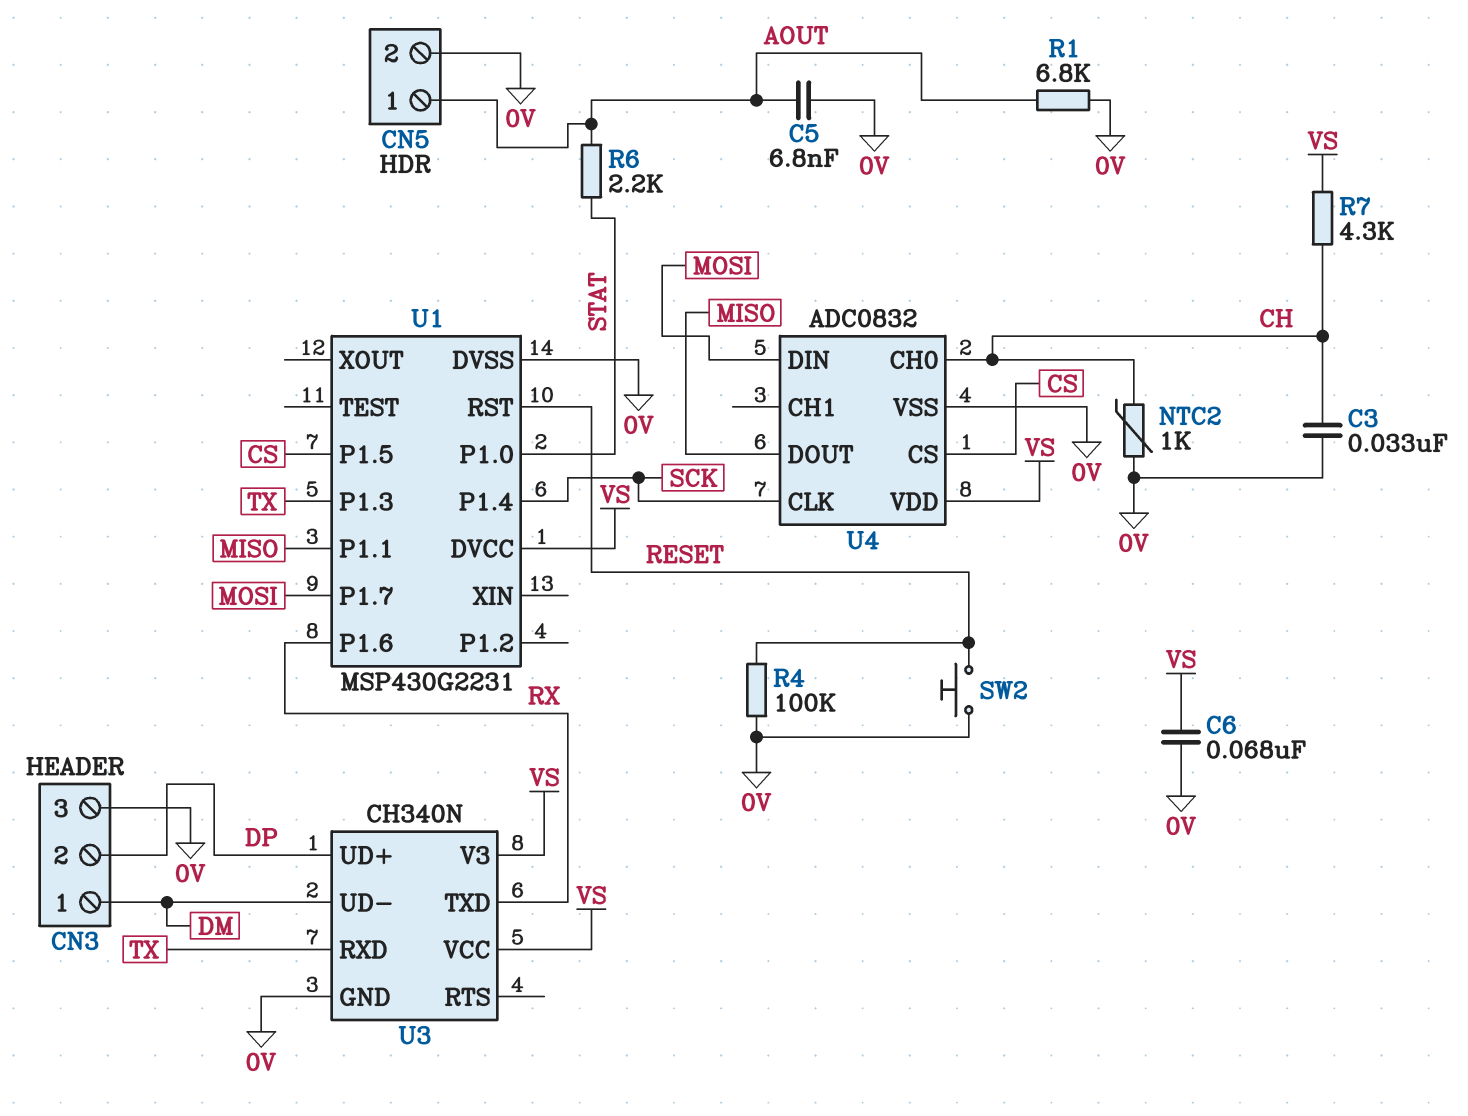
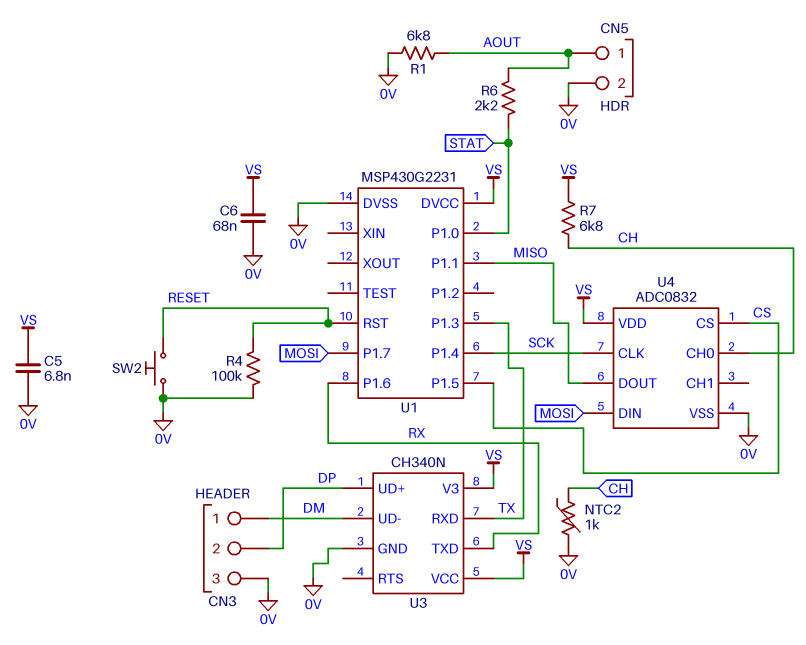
C3: 33nF (0V, CH) -> none
C5: 6.8nF (0V, AOUT) -> 6.8nF (0V, VS)
R7: 4.3k (CH, VS) -> 6.8k (CH, VS)

